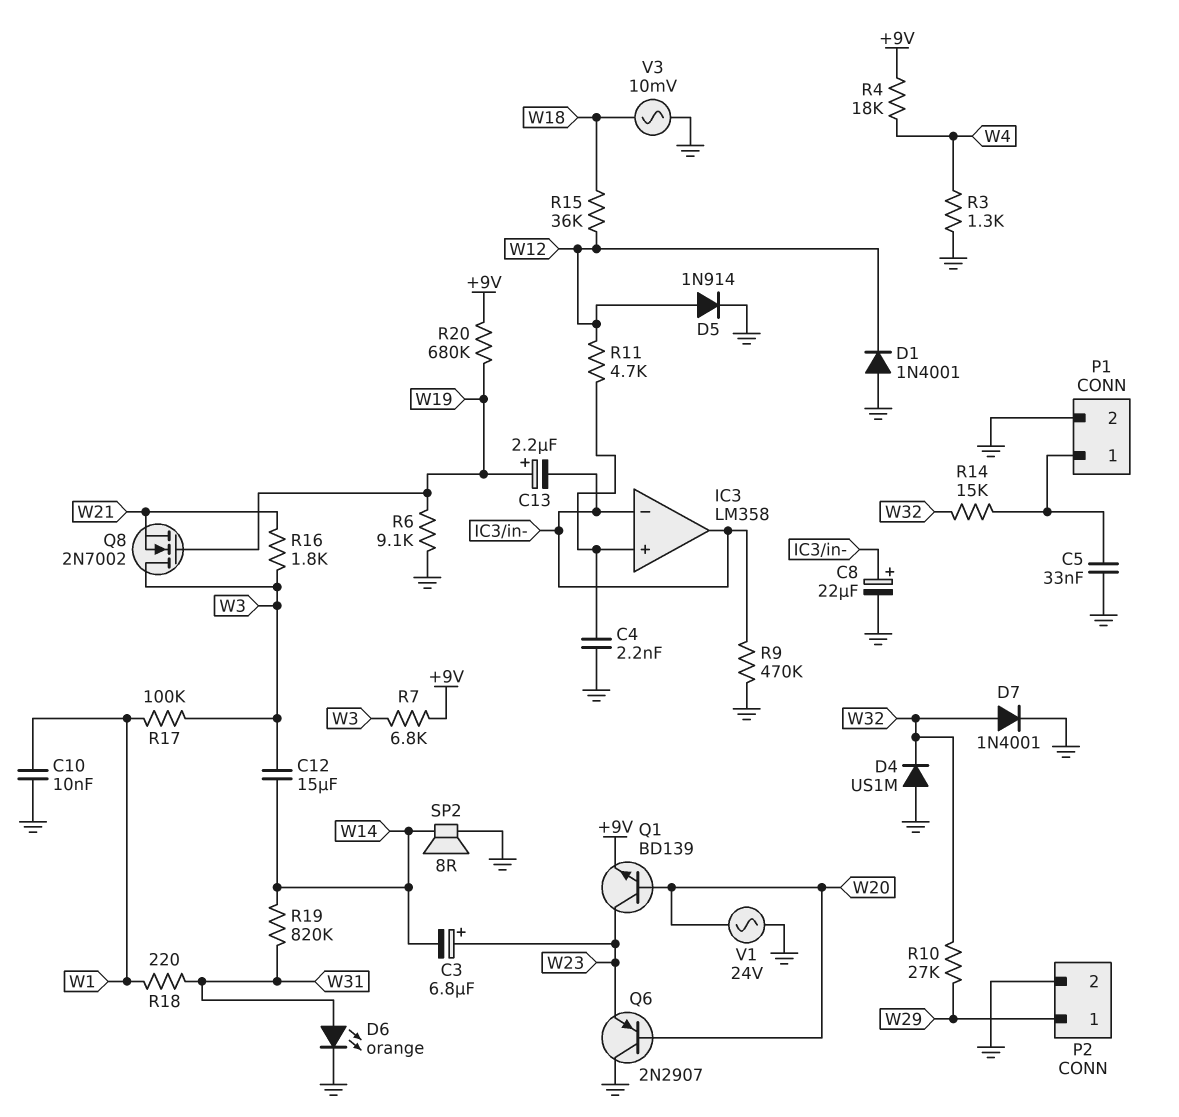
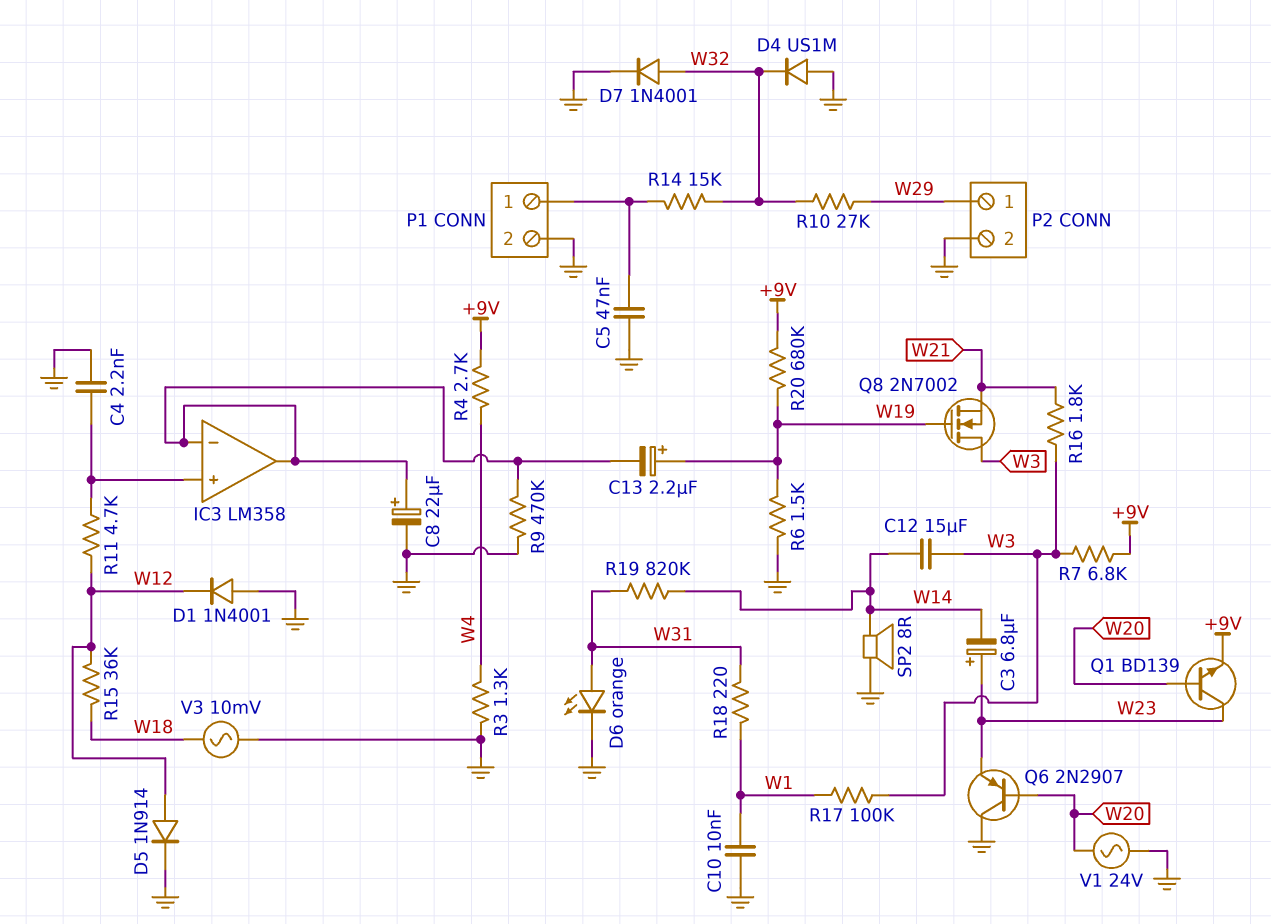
C5: 33nF (GND, P1/1) -> 47nF (GND, P1/1)
R4: 18k (+9V, W4) -> 2.7k (+9V, W4)
R6: 9.1k (GND, W19) -> 1.5k (GND, W19)

